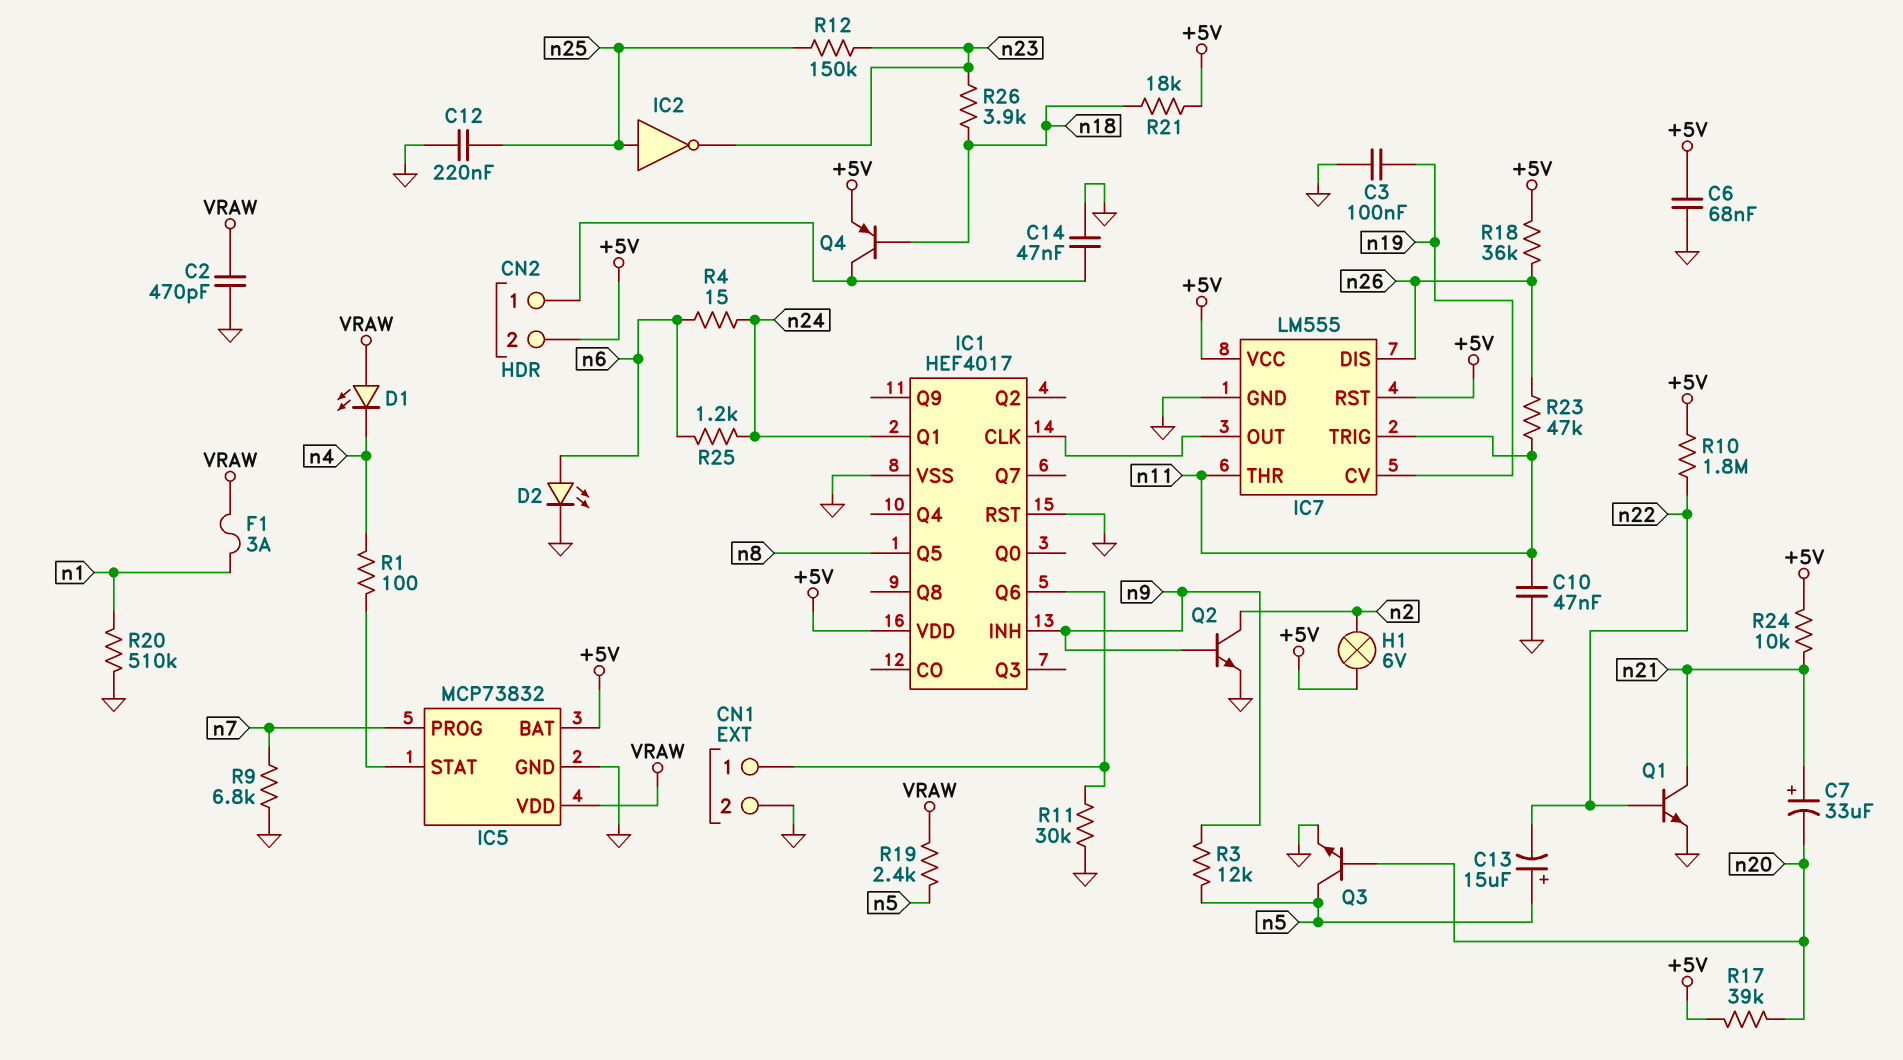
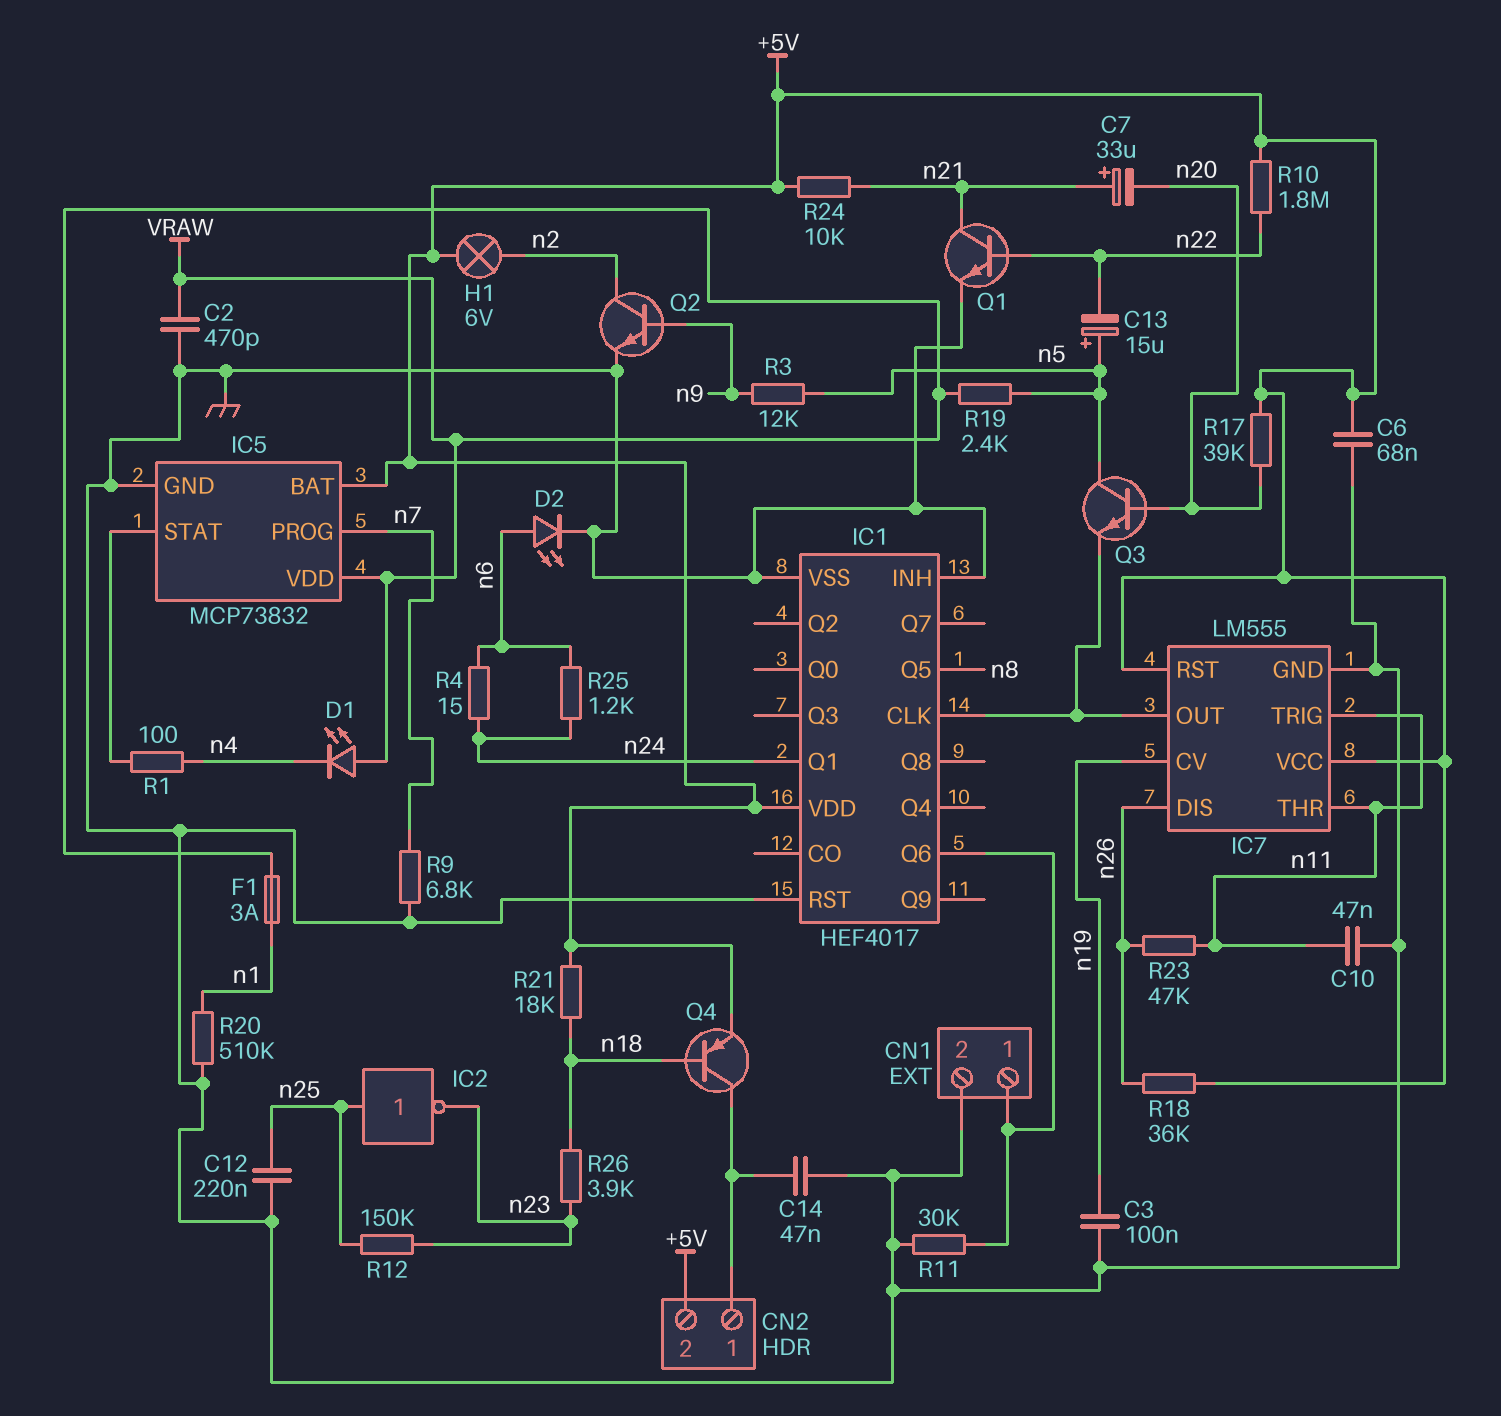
IC1 pin INH: n9 -> GND
Q3: NPN (B n20, C n5, E GND) -> NPN (B n20, C n5, E IC1/CLK)

